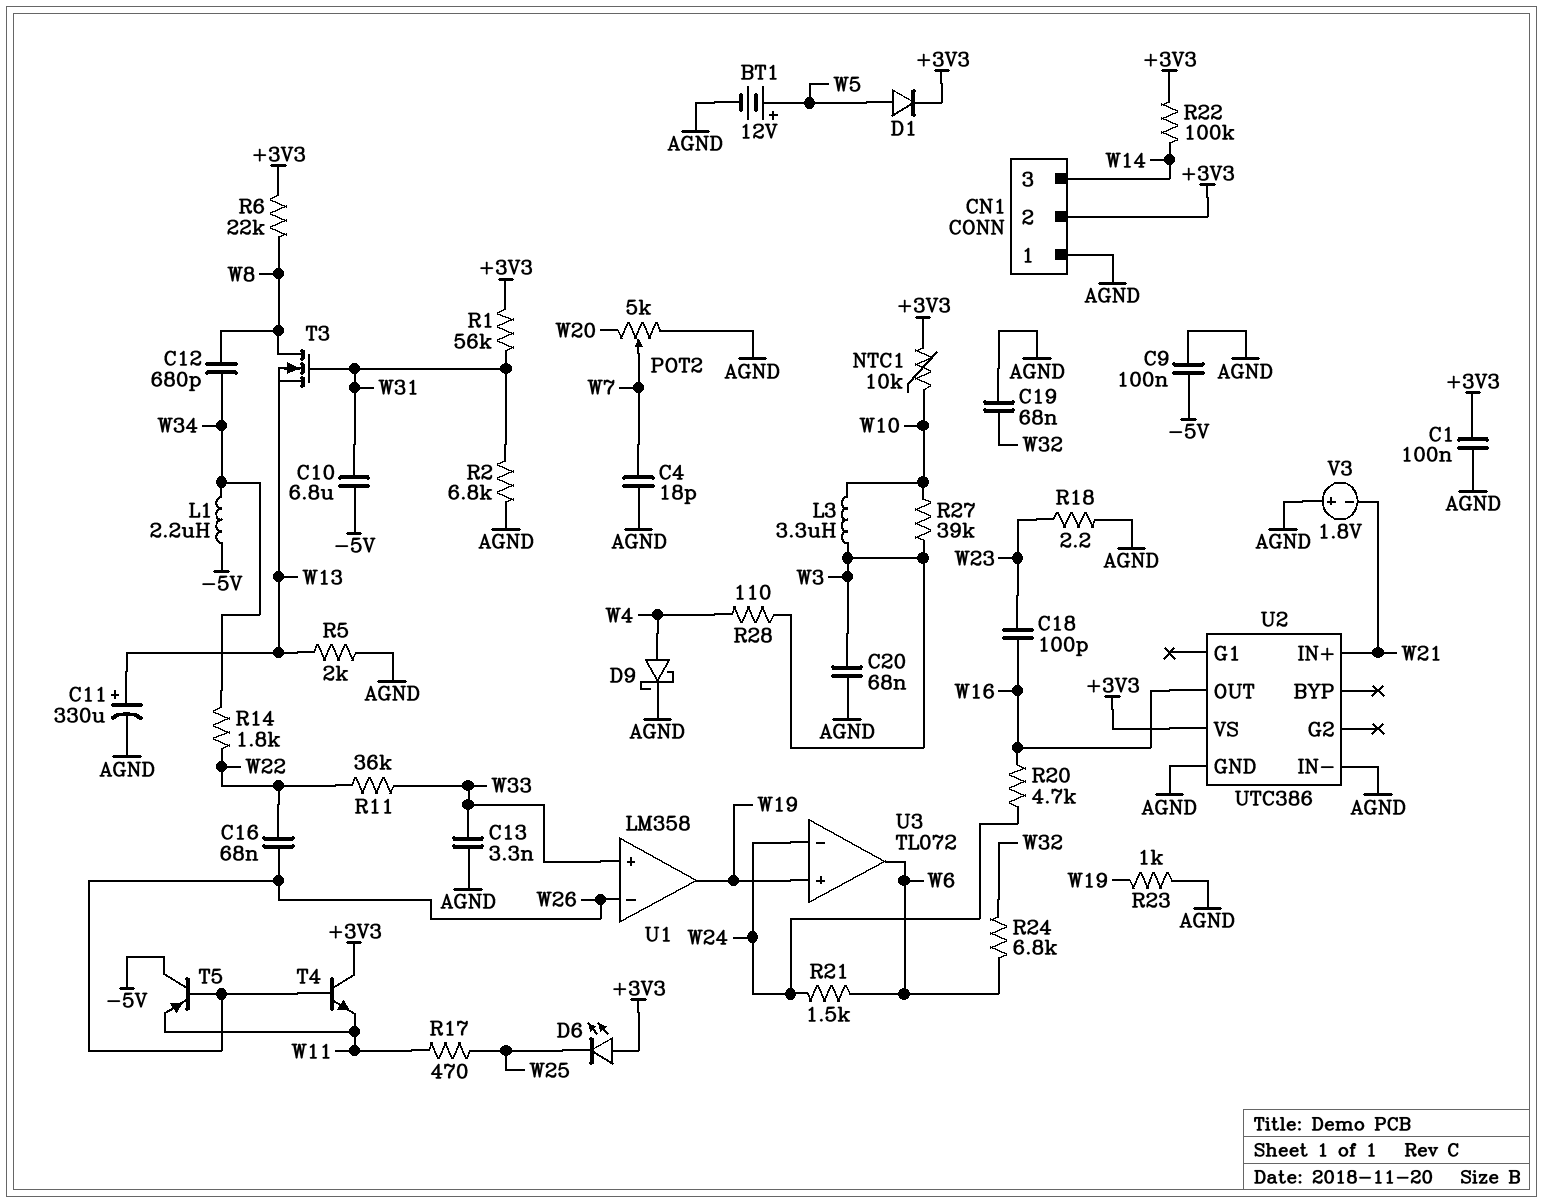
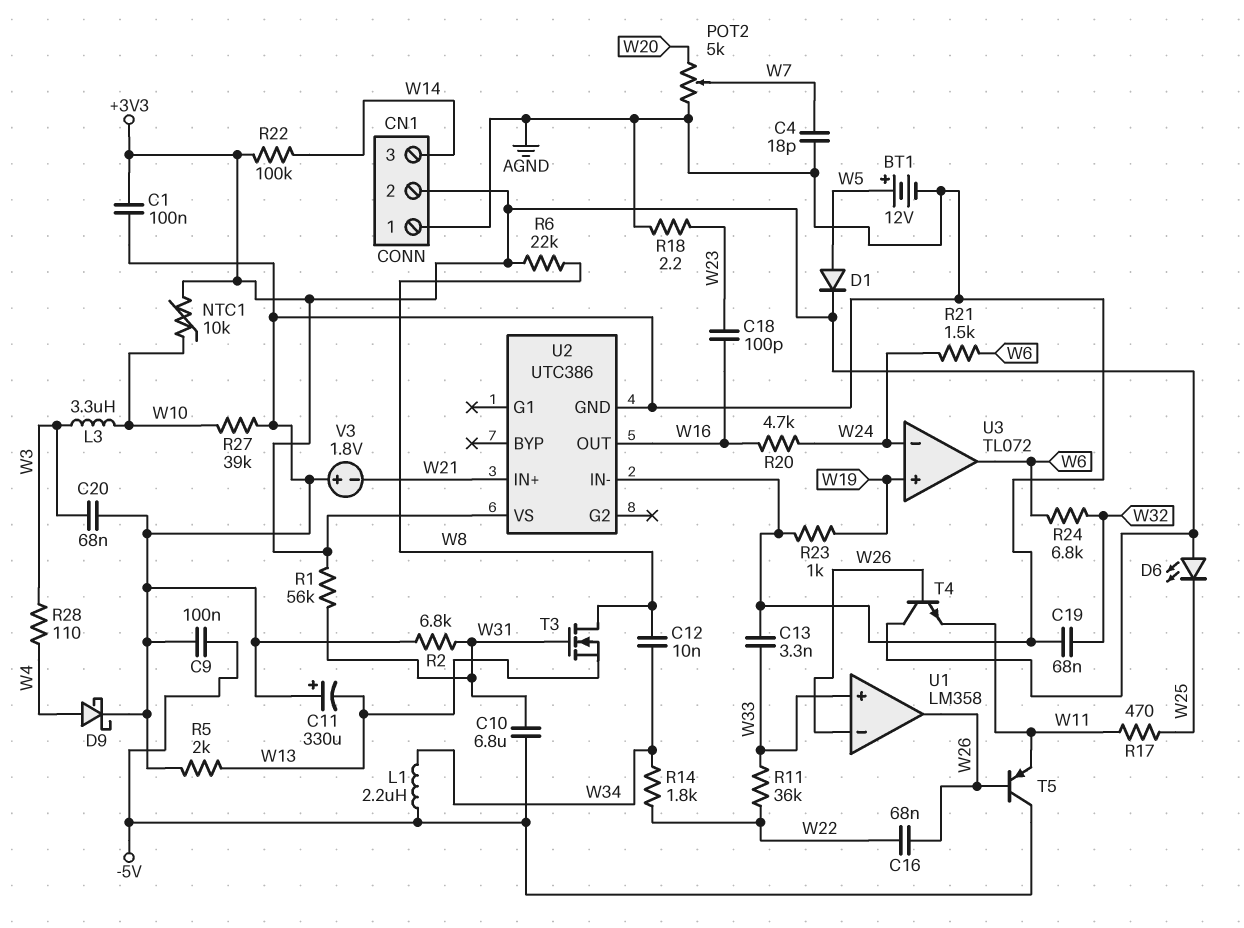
C11: 330uF (plus W13, minus AGND) -> 330uF (plus AGND, minus W13)
C12: 680pF (W8, W34) -> 10nF (W8, W34)
R27: 39k (W3, W10) -> 39k (AGND, W10)
U1 pin out: W19 -> W26

